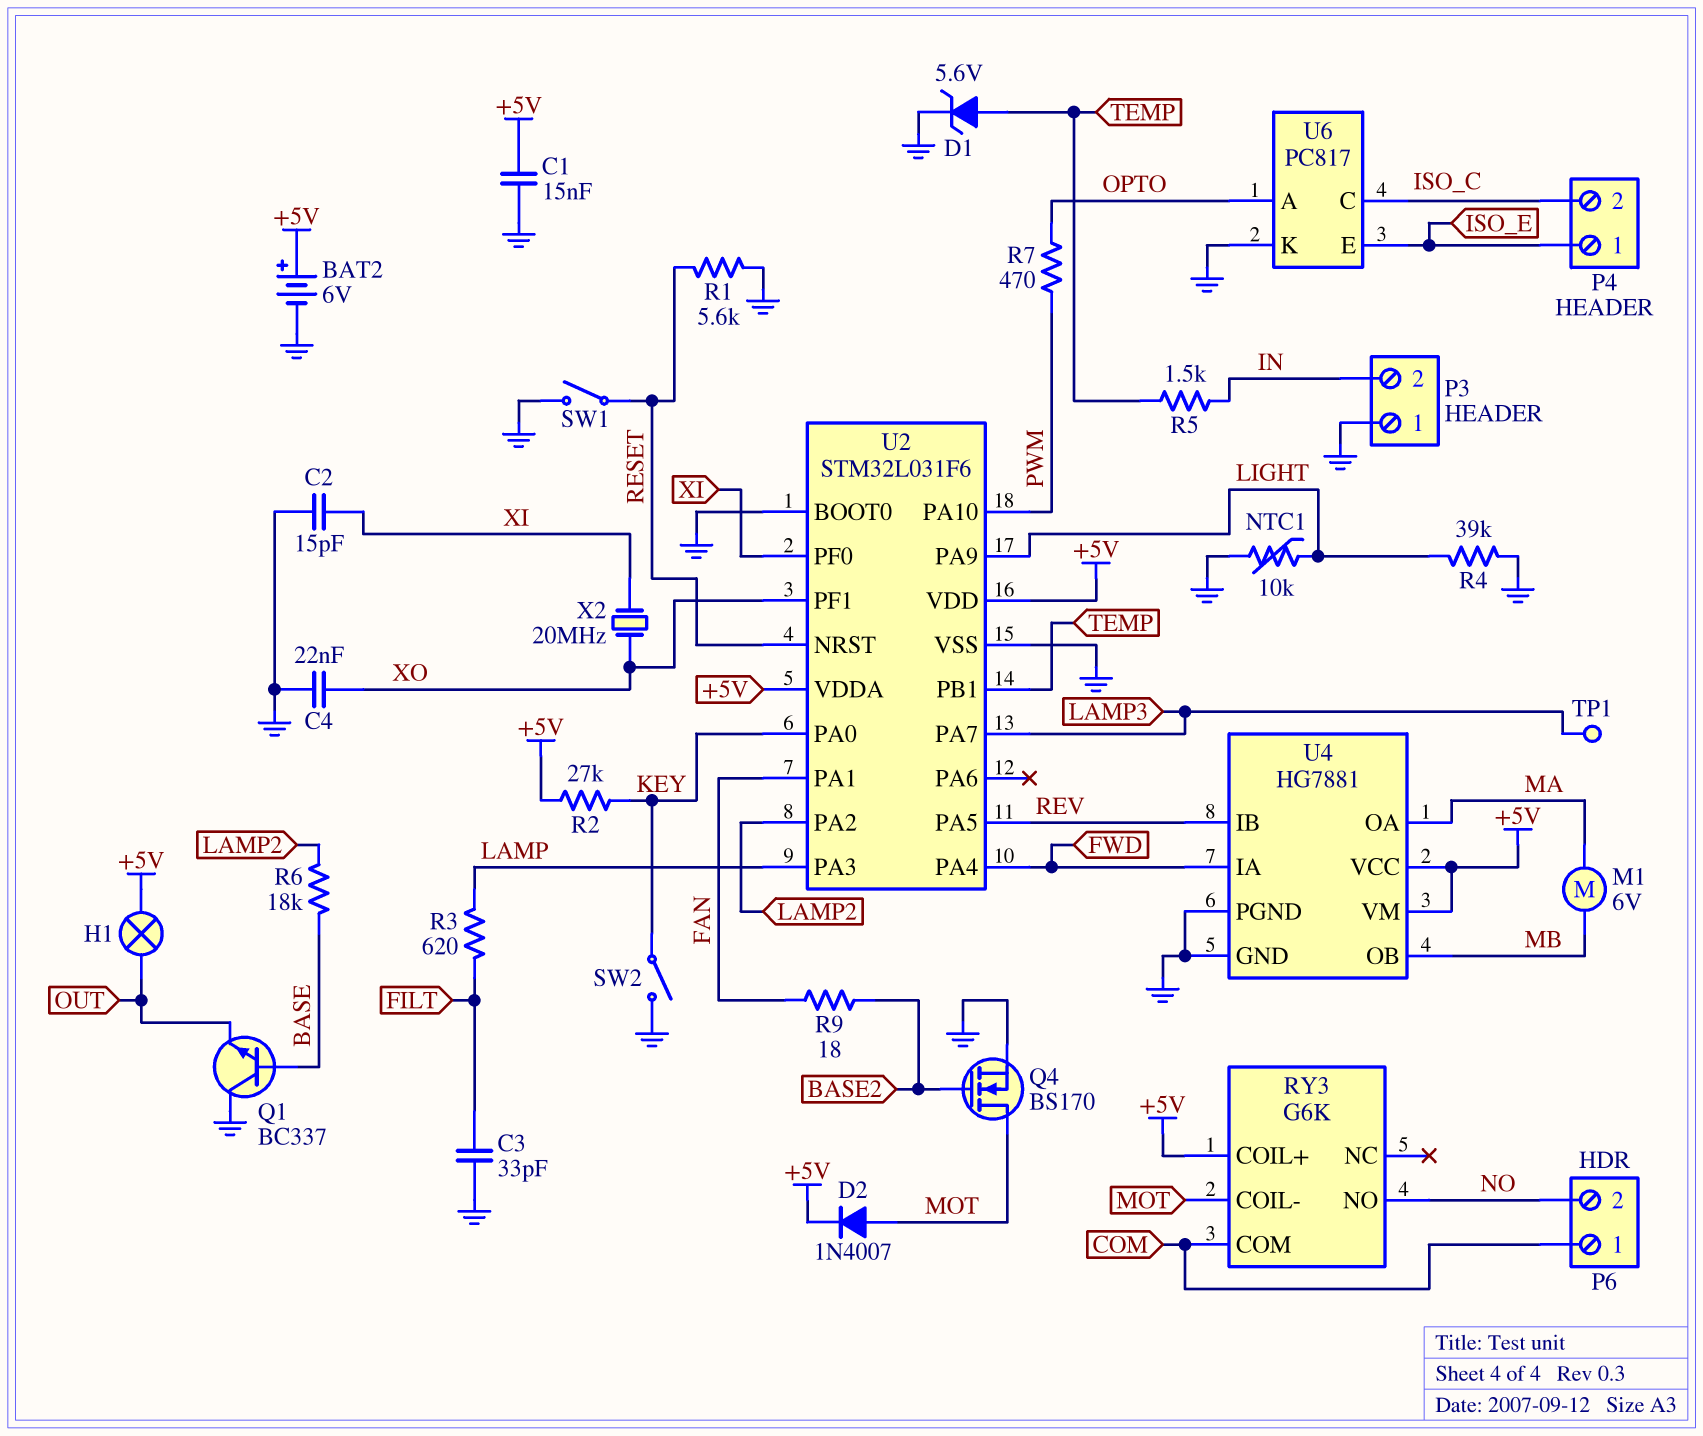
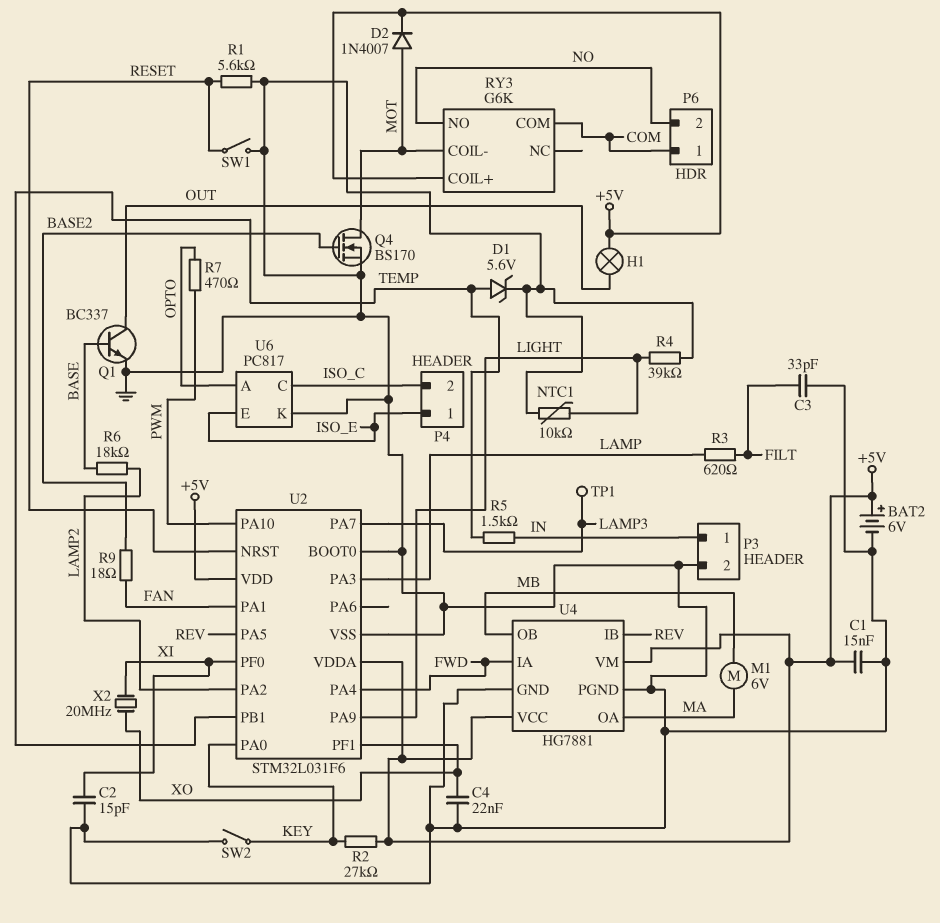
P3 pin 1: GND -> IN
P3 pin 2: IN -> GND
Q1: NPN BC337 (B BASE, C GND, E OUT) -> NPN BC337 (B BASE, C OUT, E GND)

